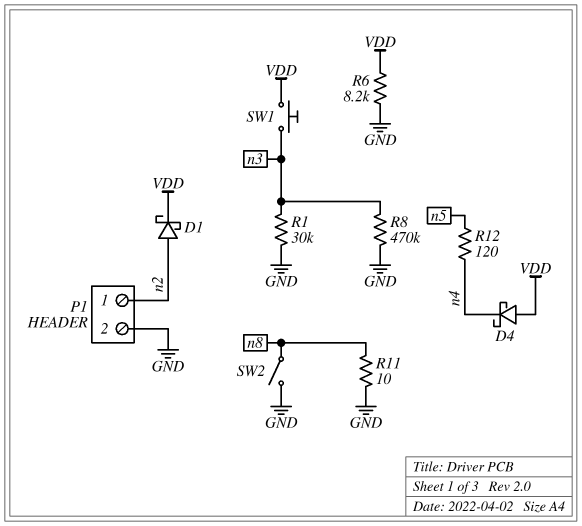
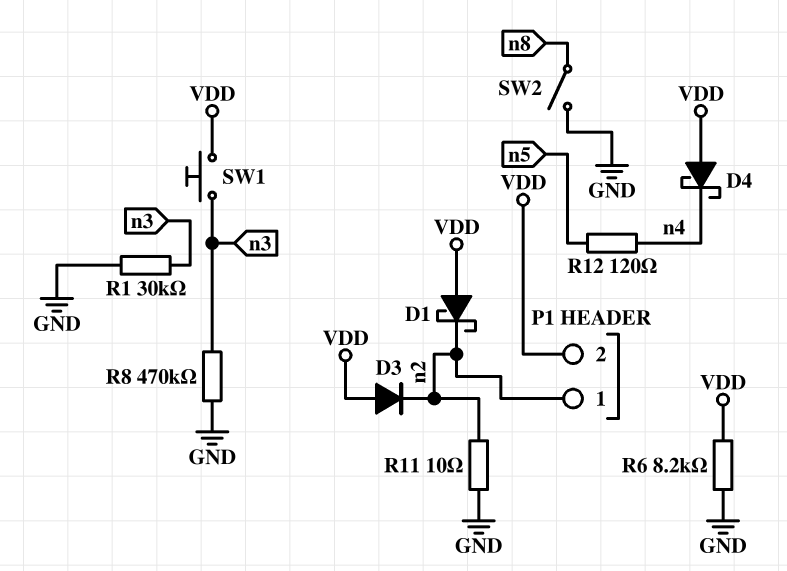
D1: schottky (A n2, K VDD) -> schottky (A VDD, K n2)
D3: none -> diode (A VDD, K n2)
P1 pin 2: GND -> VDD
R11: 10 (GND, n8) -> 10 (GND, n2)

